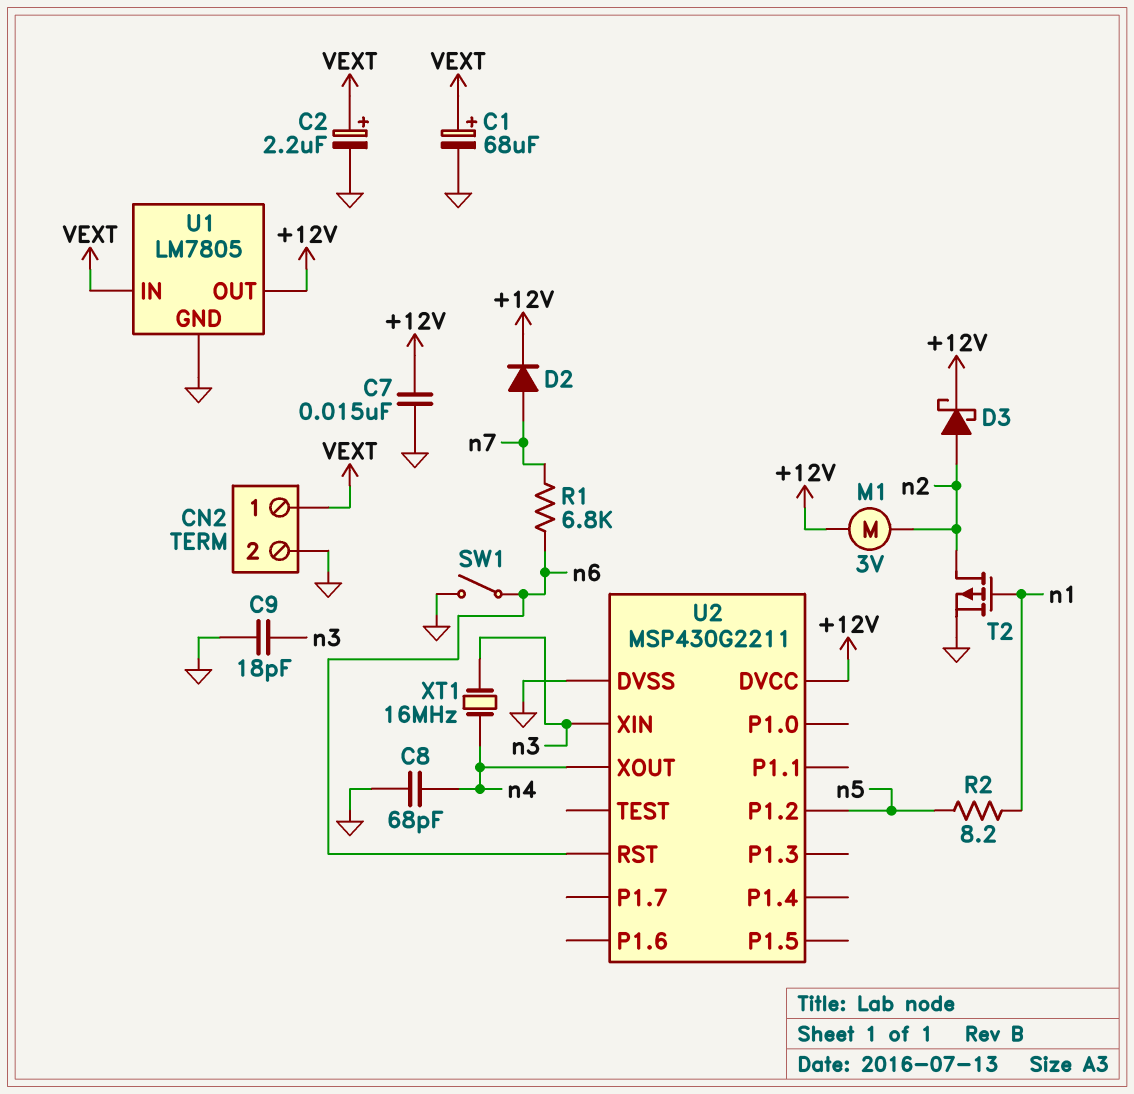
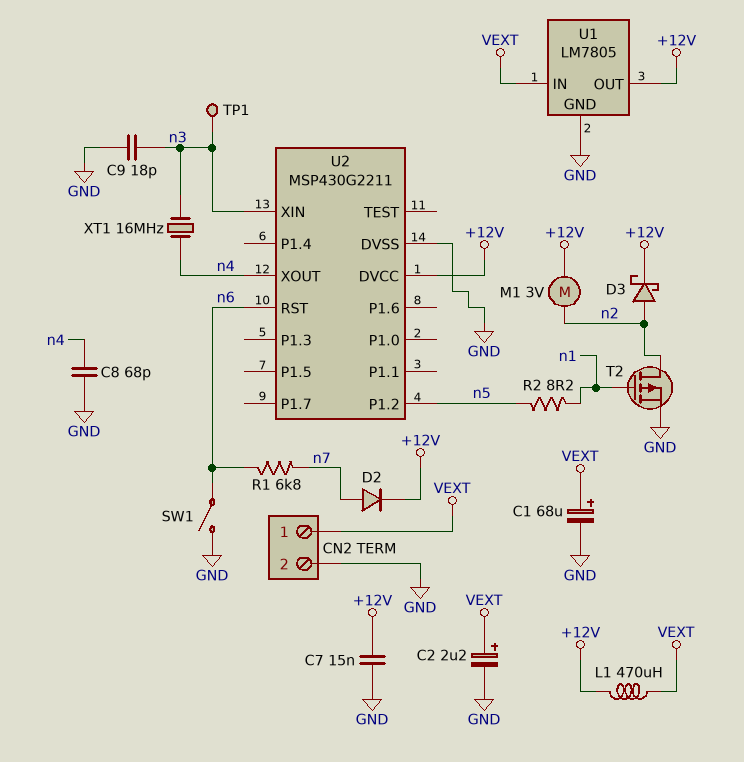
L1: none -> 470uH (+12V, VEXT)
TP1: none -> test point (n3)

